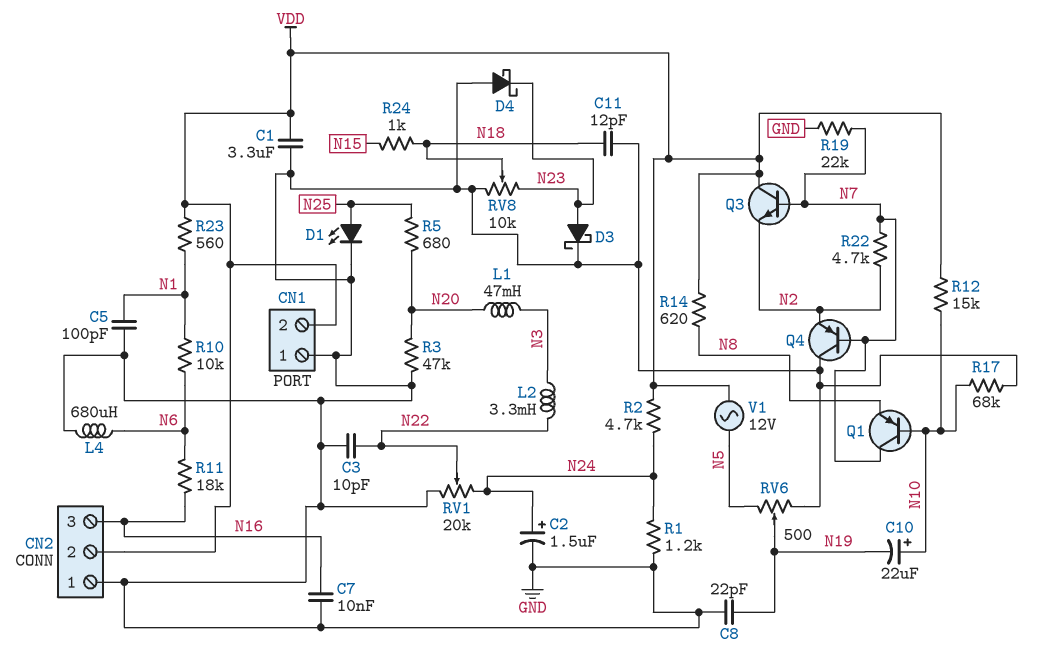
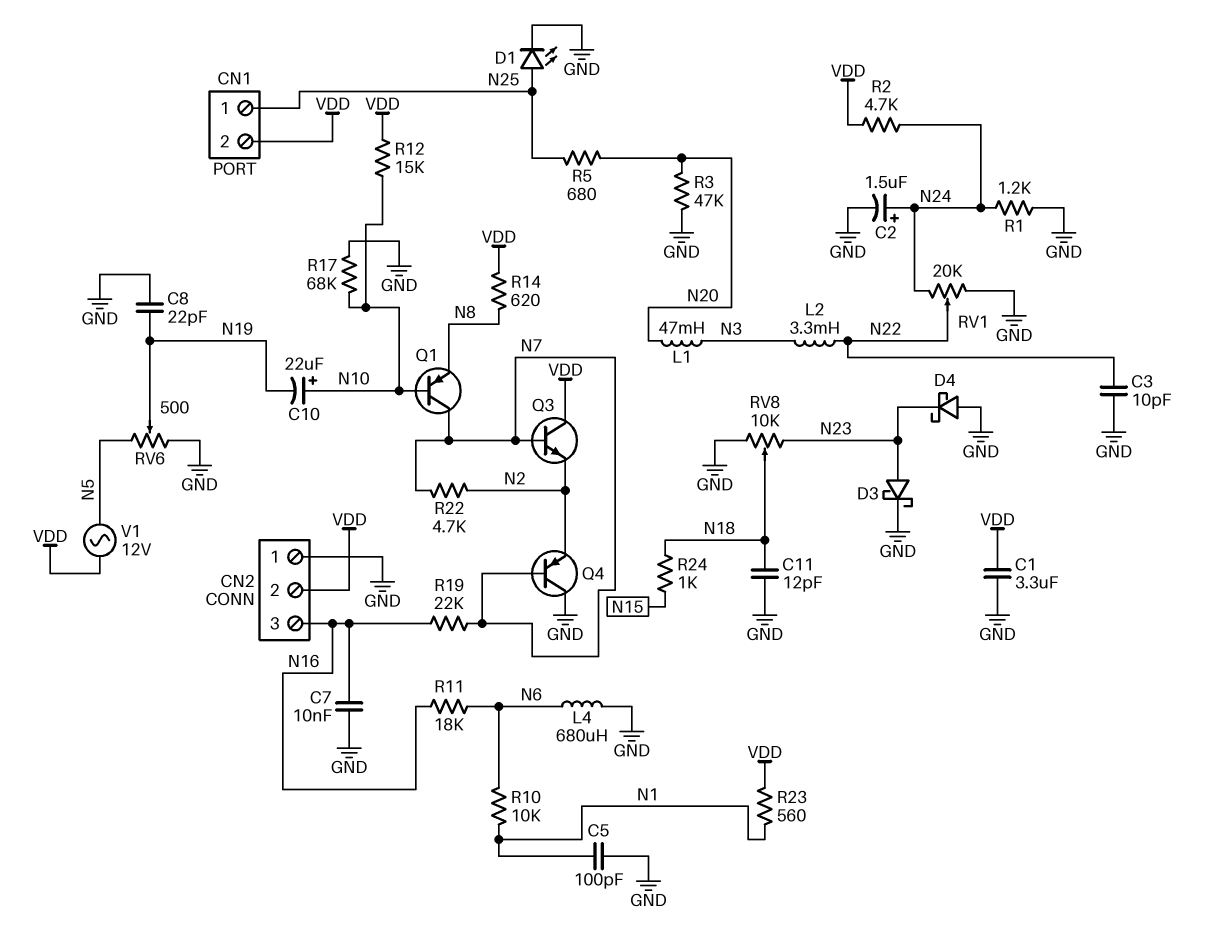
CN1 pin 1: GND -> N25
R19: 22k (GND, N7) -> 22k (N7, N16)

